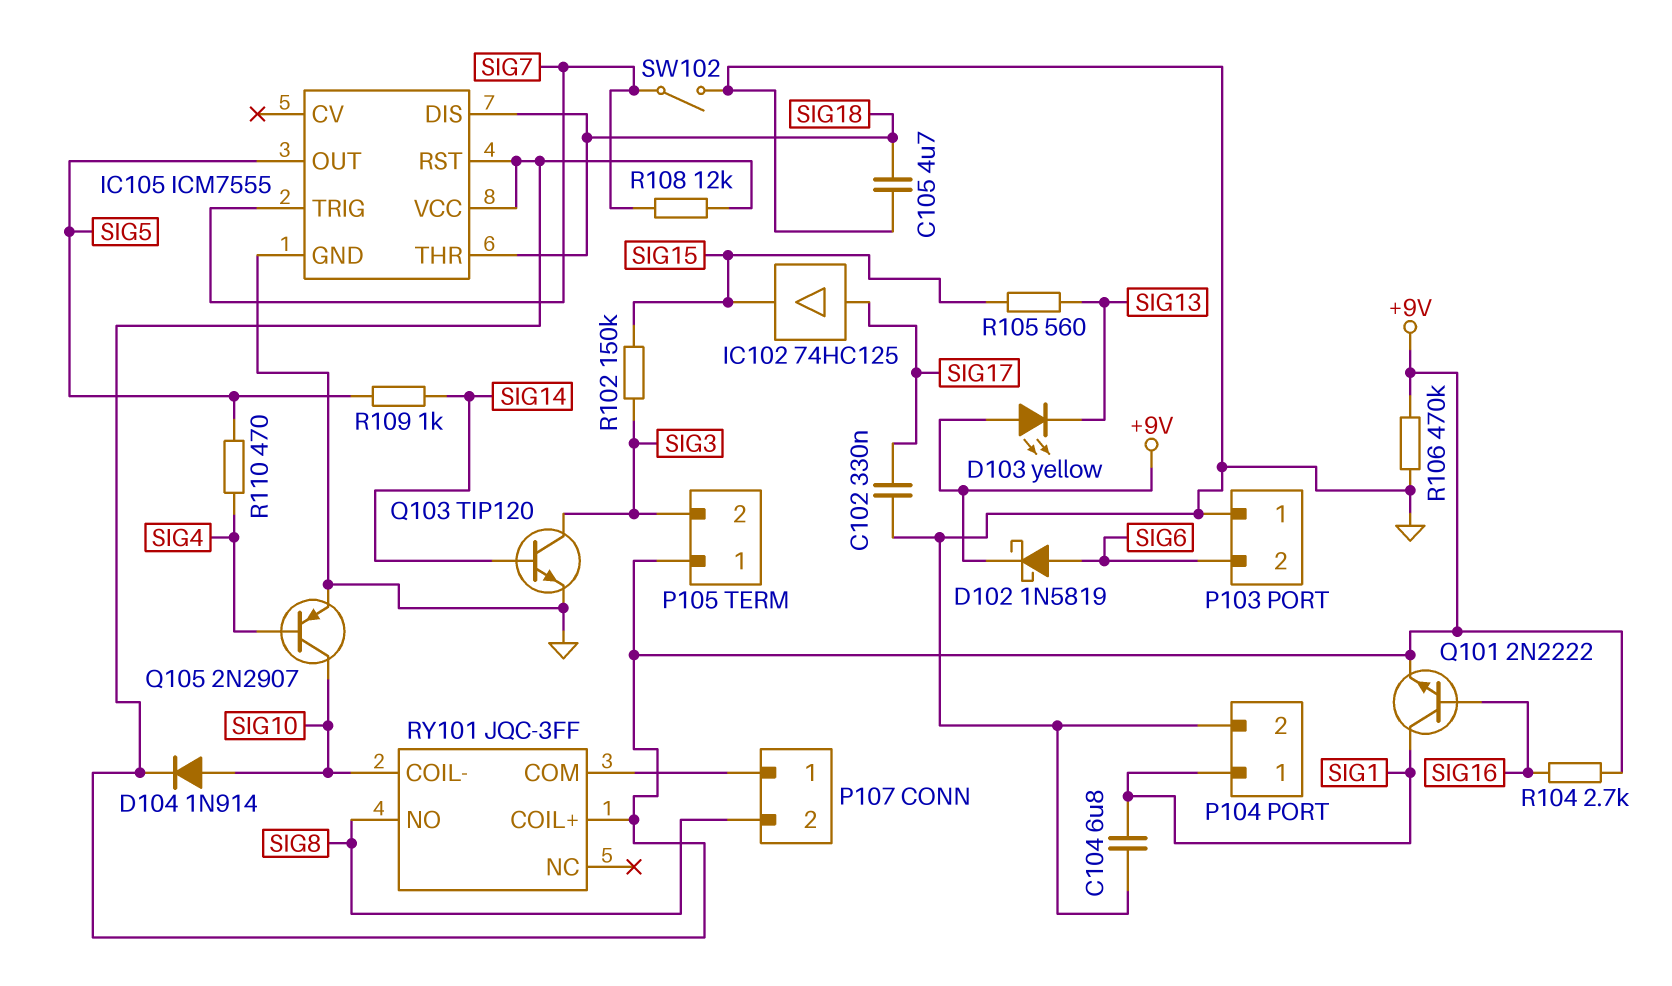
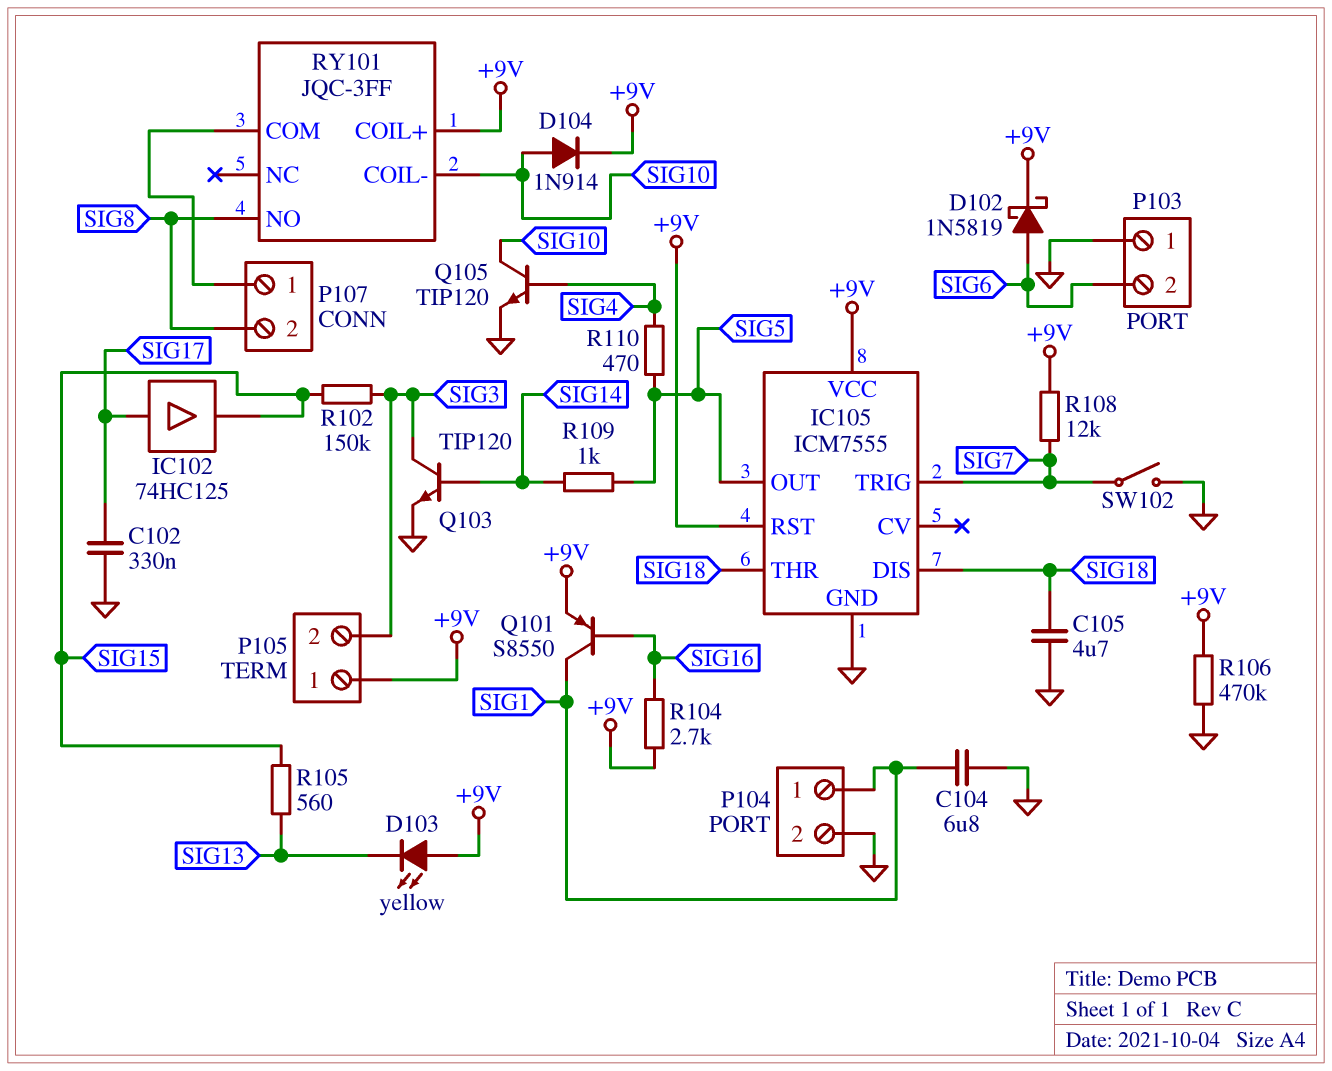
Q101: NPN 2N2222 (B SIG16, C SIG1, E +9V) -> PNP S8550 (B SIG16, C SIG1, E +9V)
Q105: PNP 2N2907 (B SIG4, C SIG10, E GND) -> NPN TIP120 (B SIG4, C SIG10, E GND)

